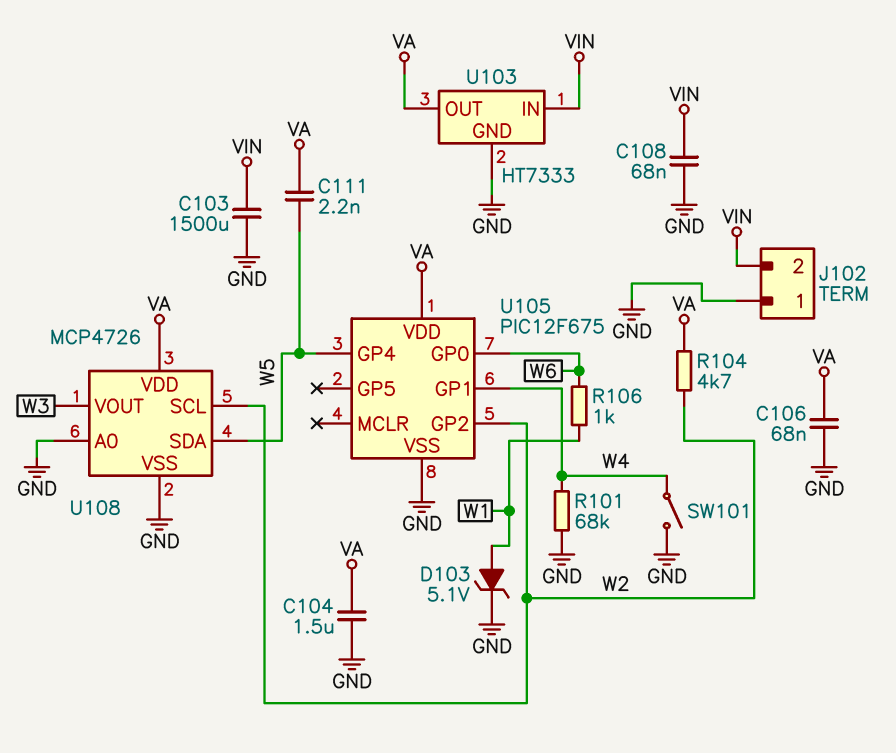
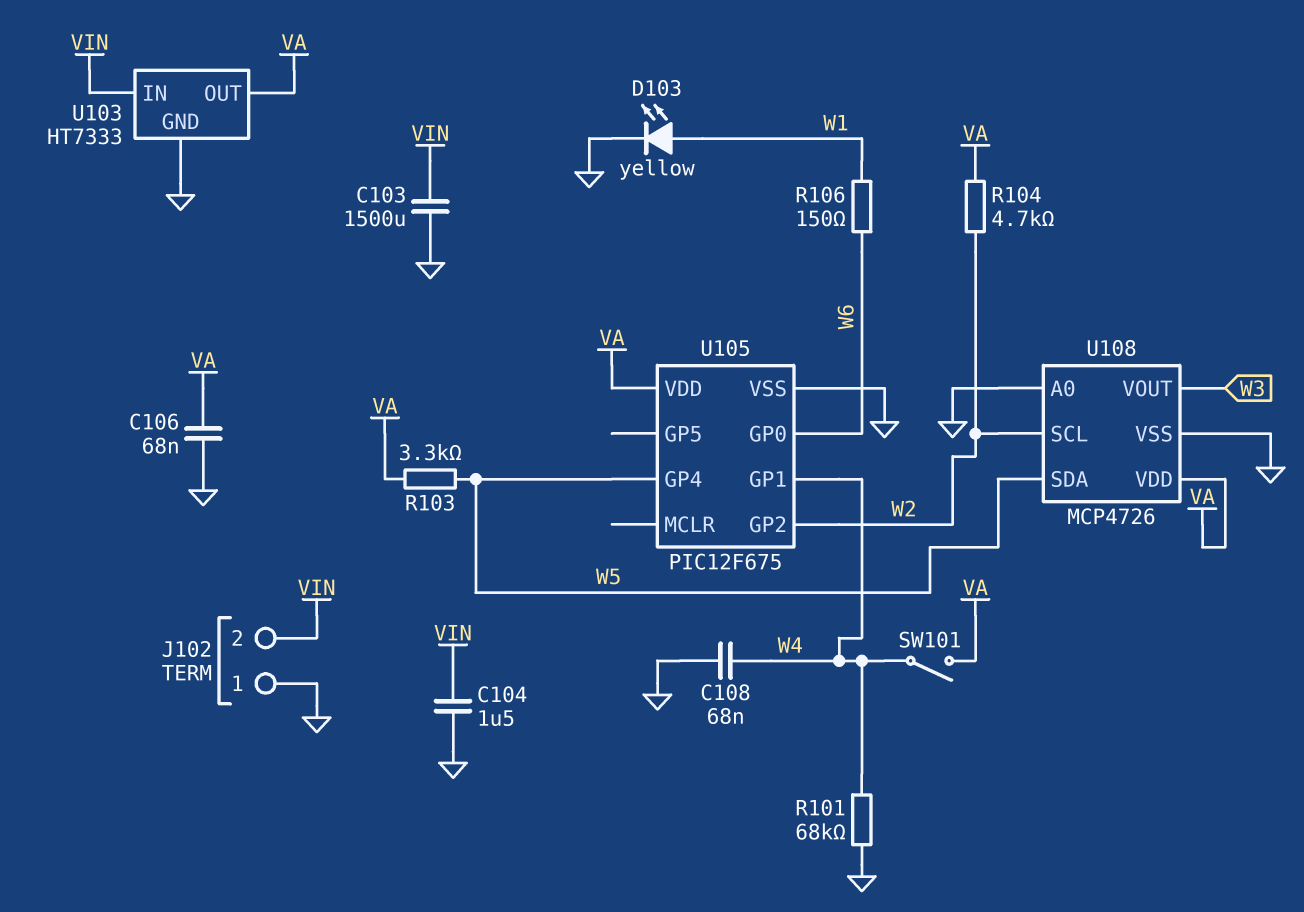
C104: 1.5uF (GND, VA) -> 1.5uF (GND, VIN)
C108: 68nF (GND, VIN) -> 68nF (GND, W4)
C111: 2.2nF (VA, W5) -> none
D103: zener 5.1V (A W1, K GND) -> LED yellow (A W1, K GND)
R103: none -> 3.3k (VA, W5)
R106: 1k (W1, W6) -> 150 (W1, W6)
SW101: switch (GND, W4) -> switch (VA, W4)

